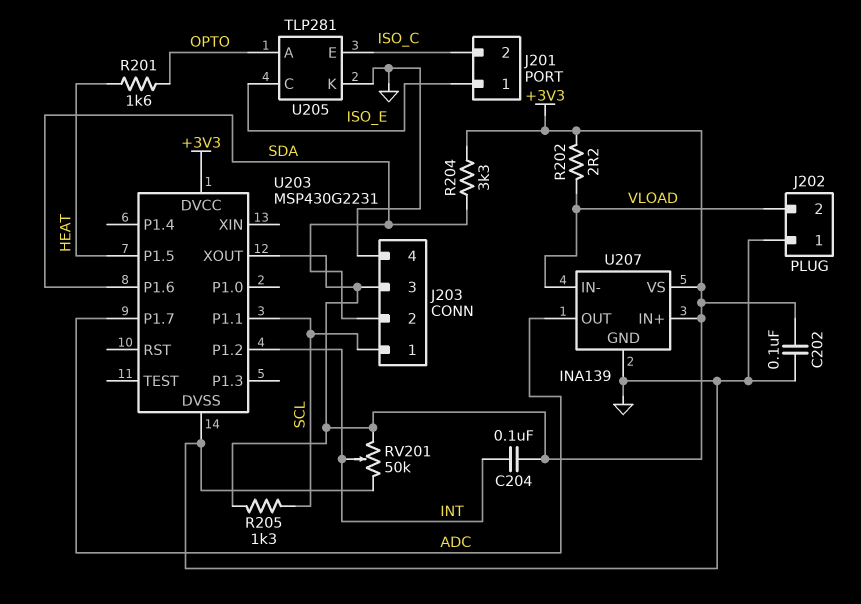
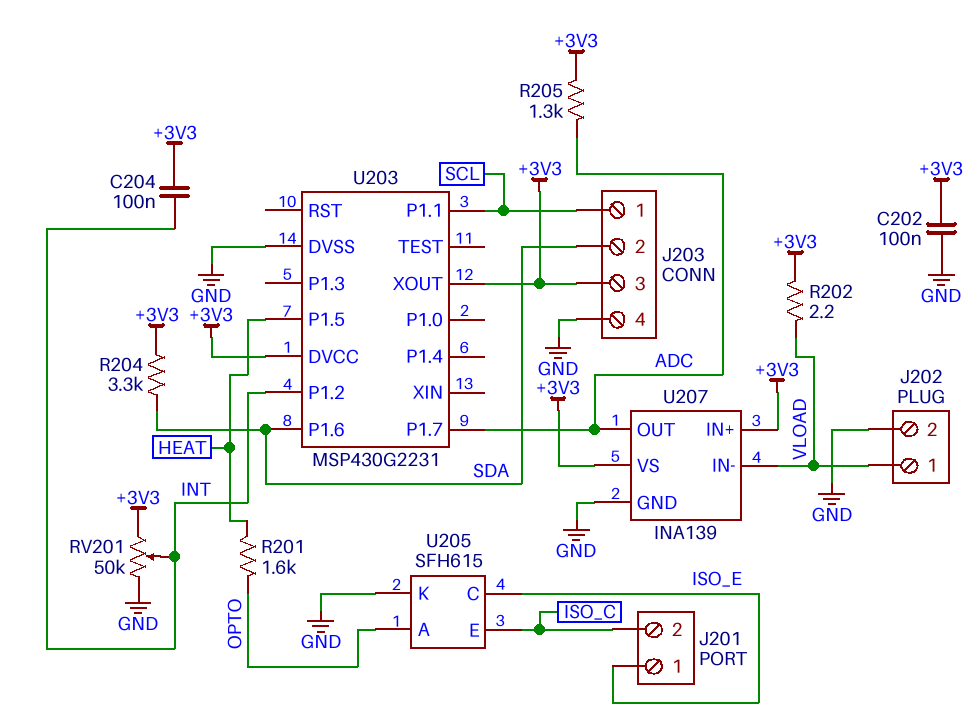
J202 pin 1: GND -> VLOAD
J202 pin 2: VLOAD -> GND
R205: 1.3k (+3V3, SCL) -> 1.3k (+3V3, ADC)
U205: TLP281 -> SFH615

